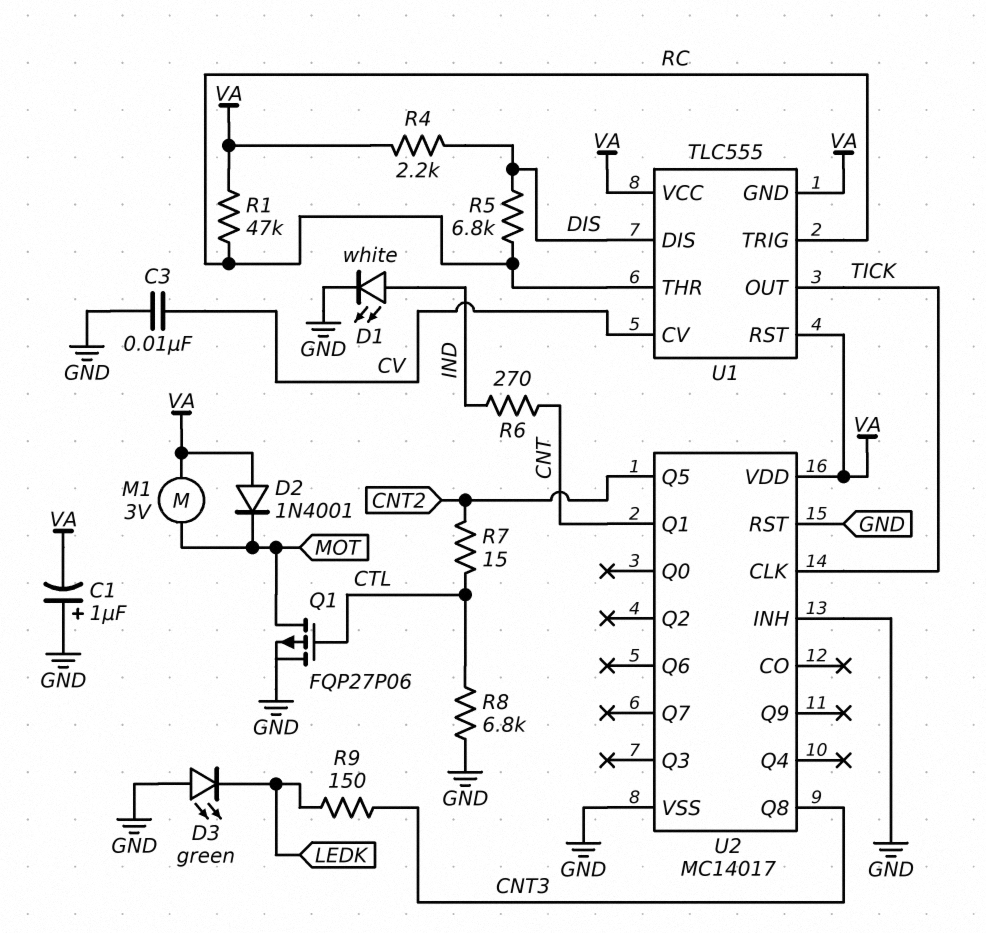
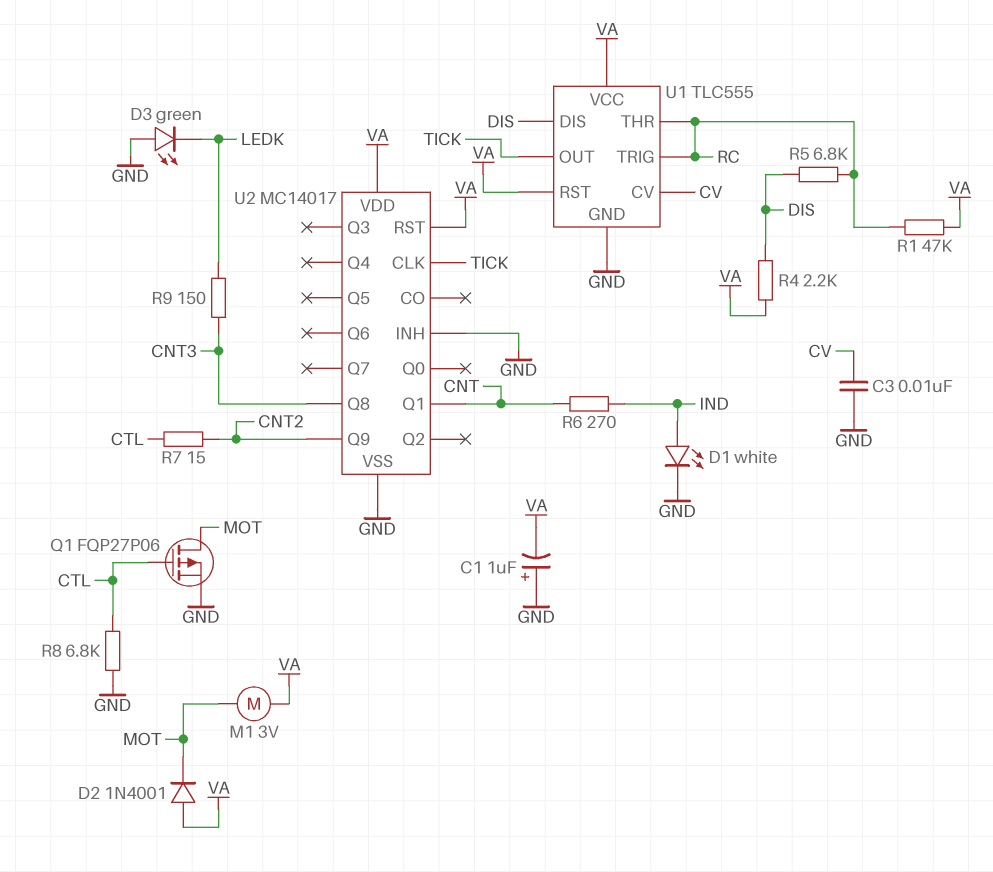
U1 pin GND: VA -> GND
U2 pin Q5: CNT2 -> none
U2 pin Q9: none -> CNT2
U2 pin RST: GND -> VA

